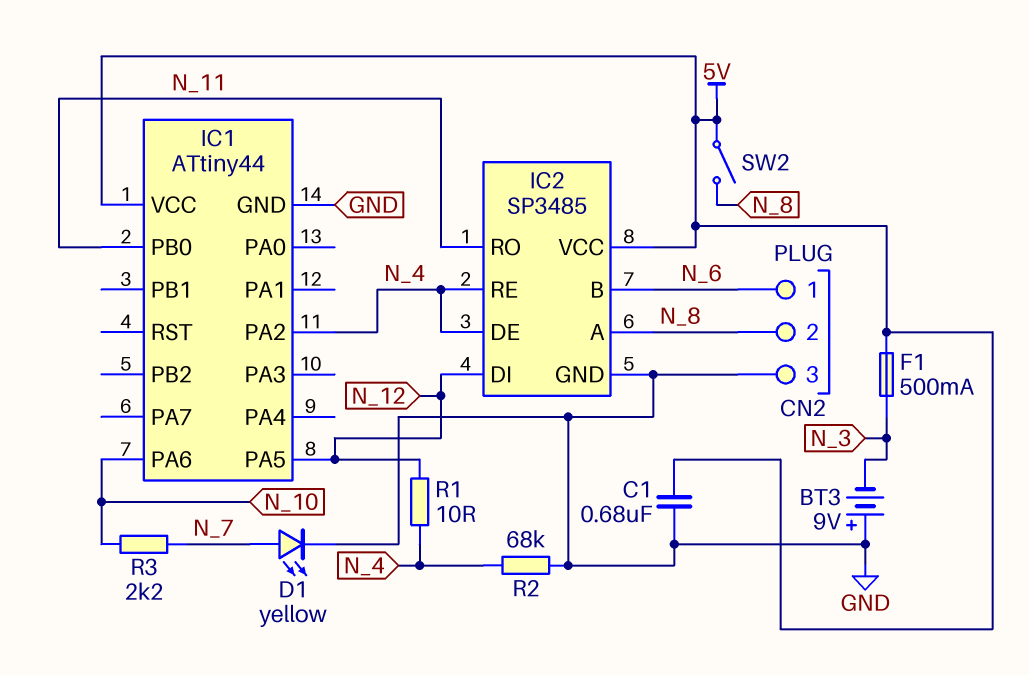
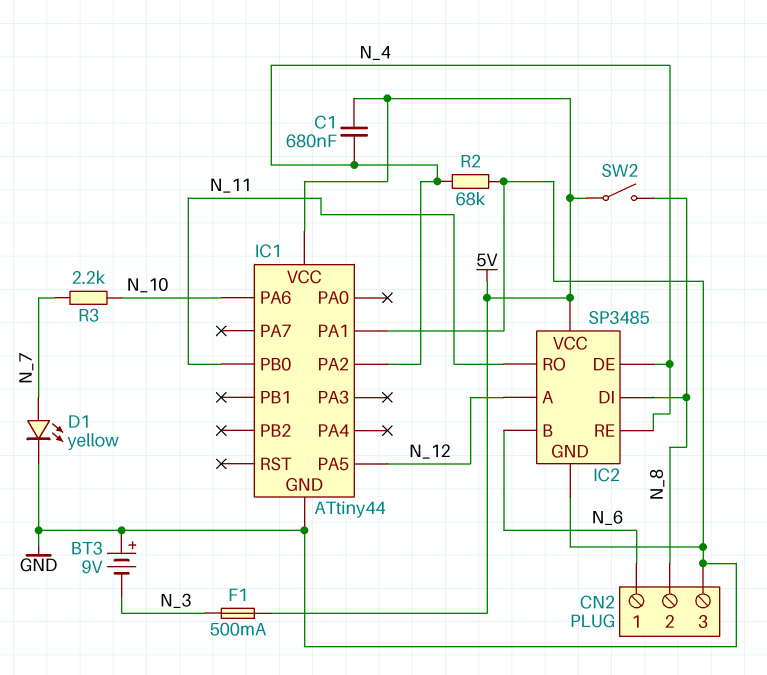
C1: 680nF (5V, GND) -> 680nF (5V, N_4)
IC1 pin PA1: none -> GND
IC2 pin A: N_8 -> N_12
IC2 pin DI: N_12 -> N_8
R1: 10 (N_4, N_12) -> none

